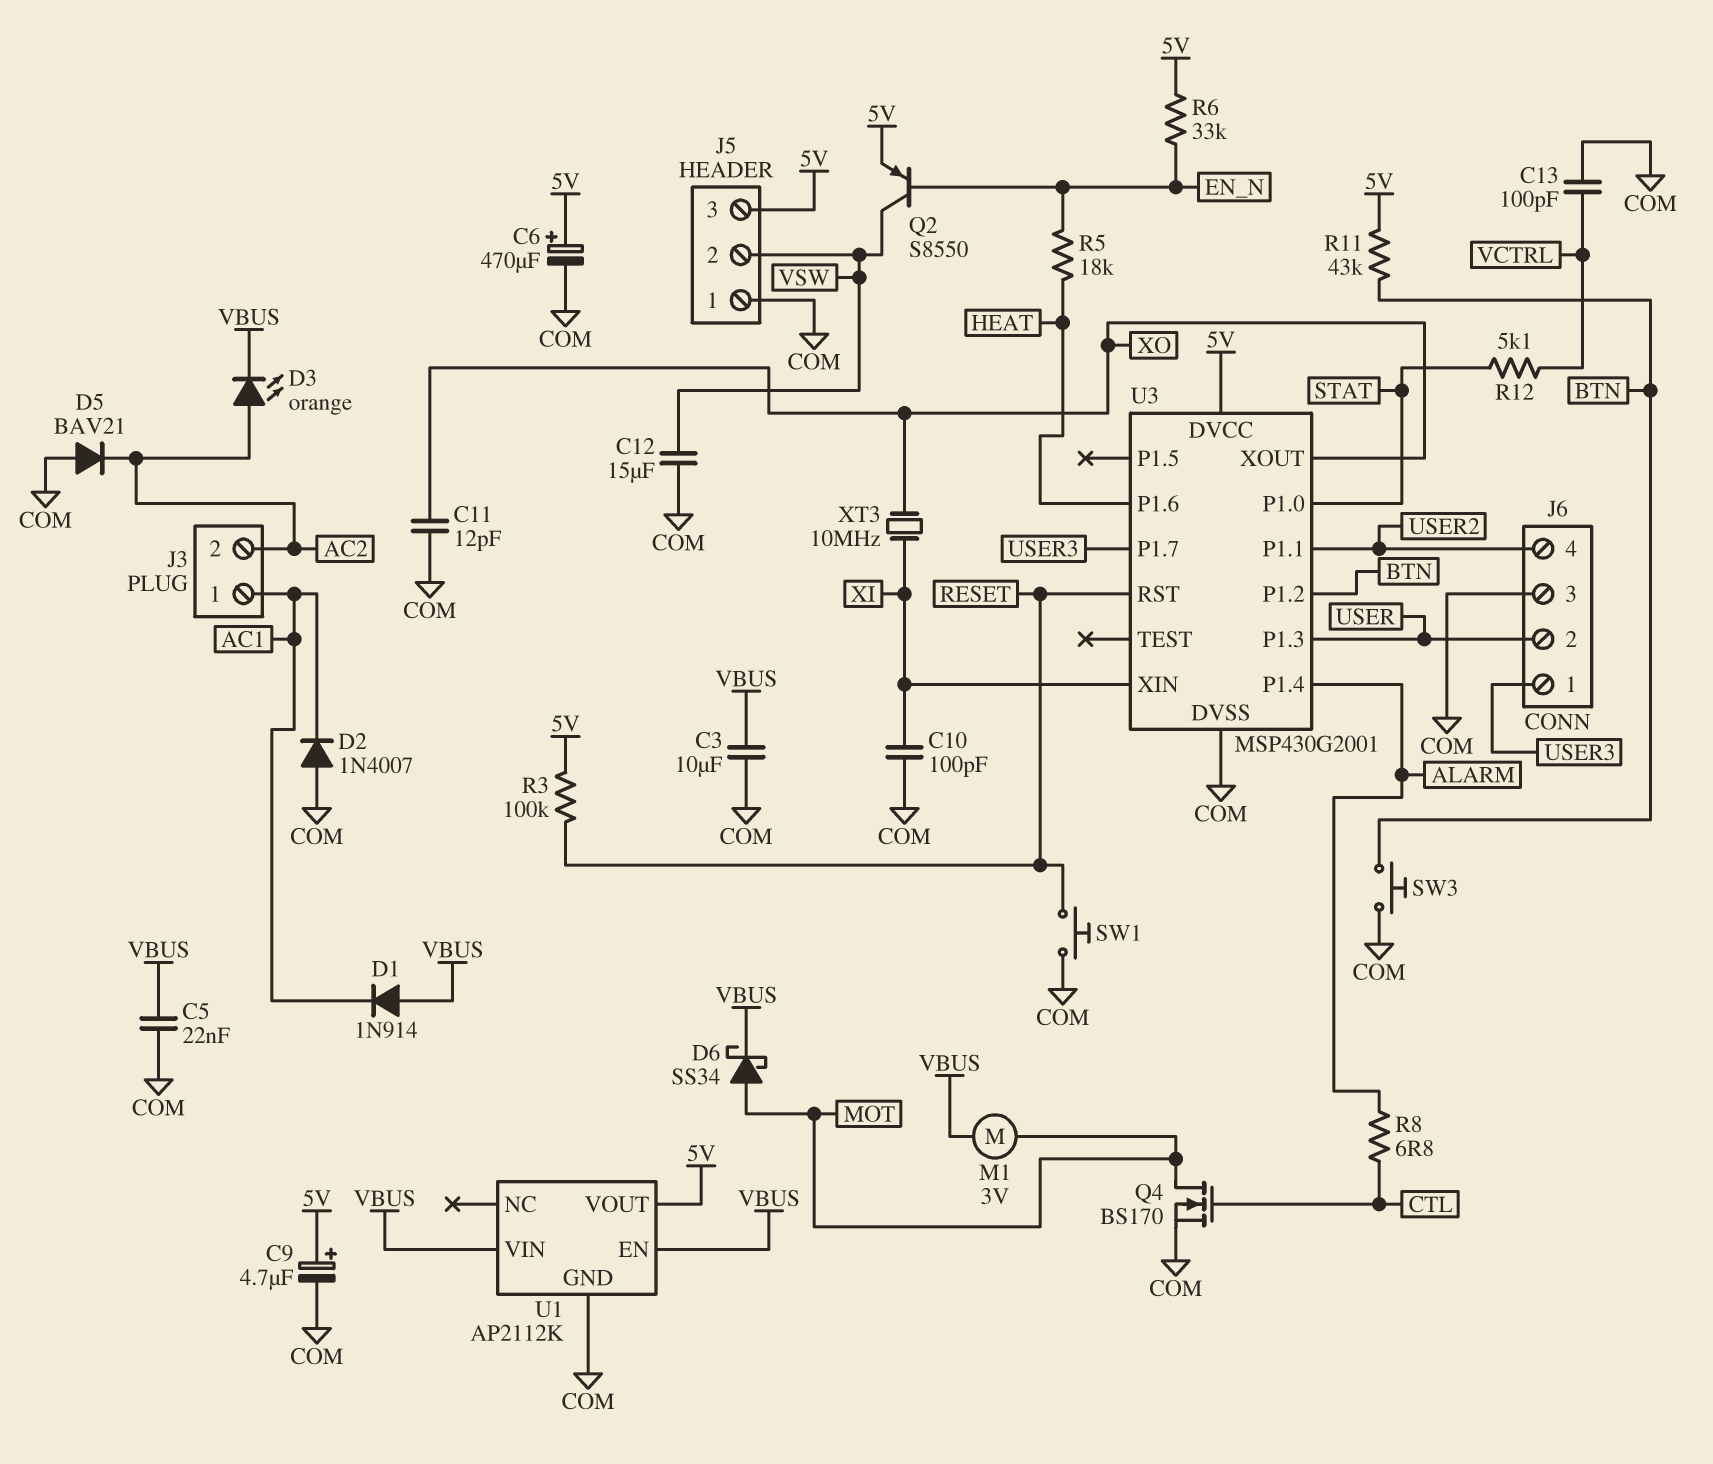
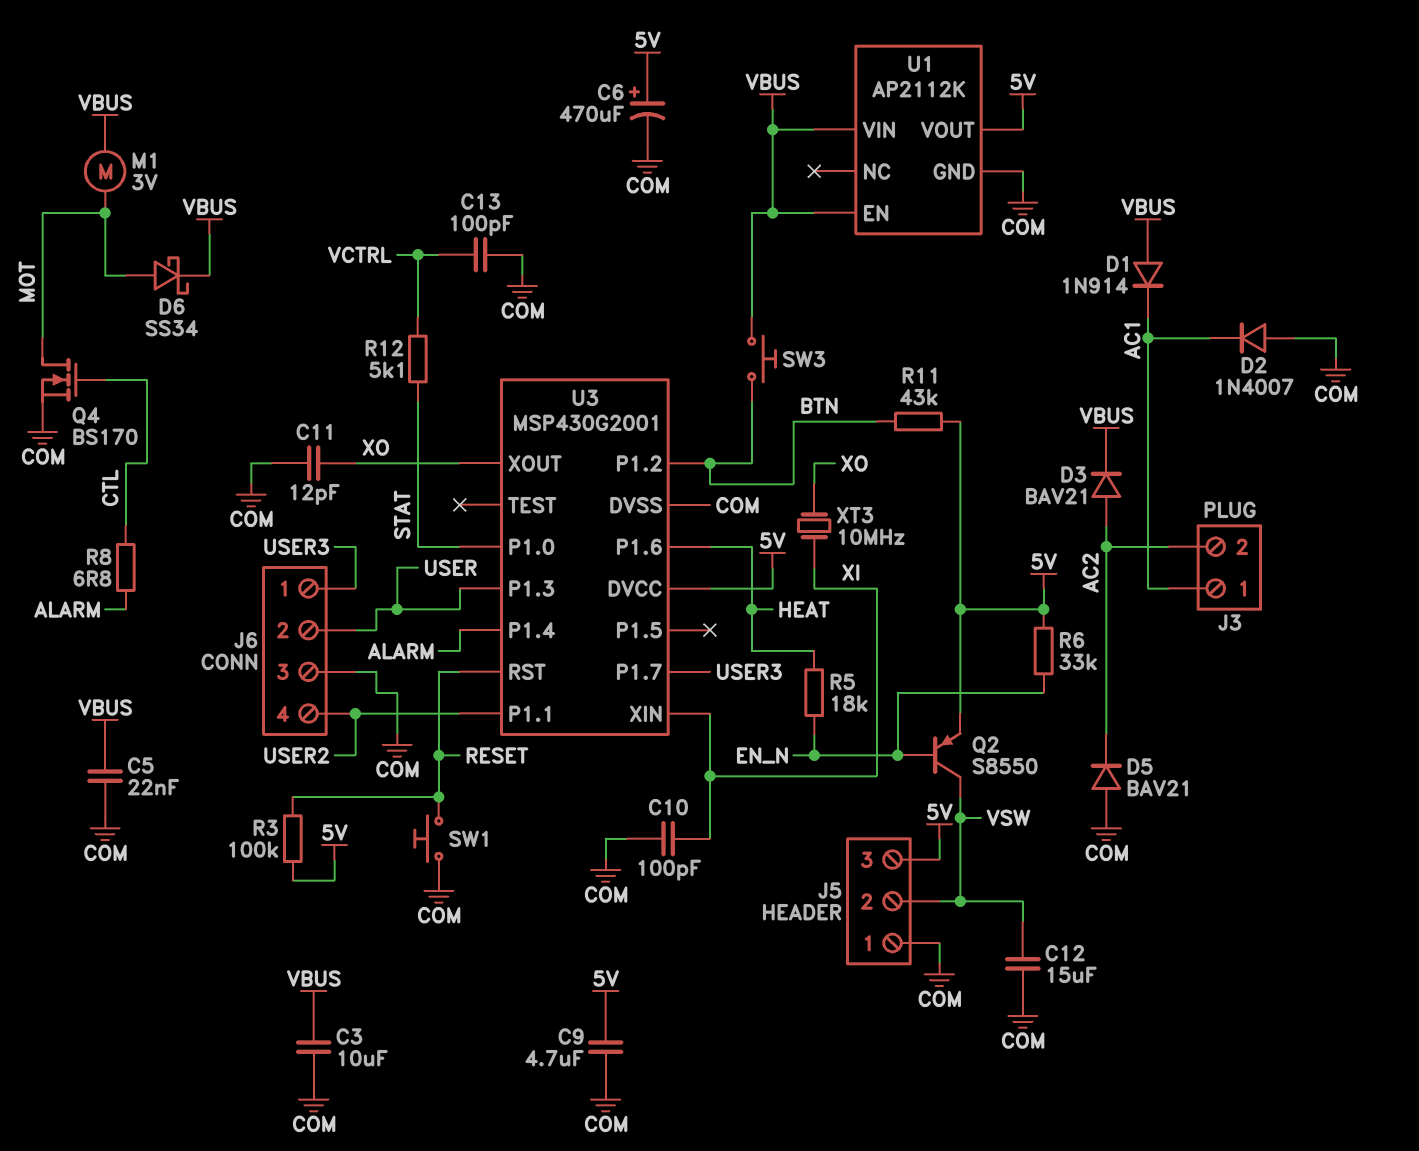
C9: 4.7uF (plus 5V, minus COM) -> 4.7uF (5V, COM)
D3: LED orange (A AC2, K VBUS) -> diode BAV21 (A AC2, K VBUS)
SW3: button (BTN, COM) -> button (BTN, VBUS)

